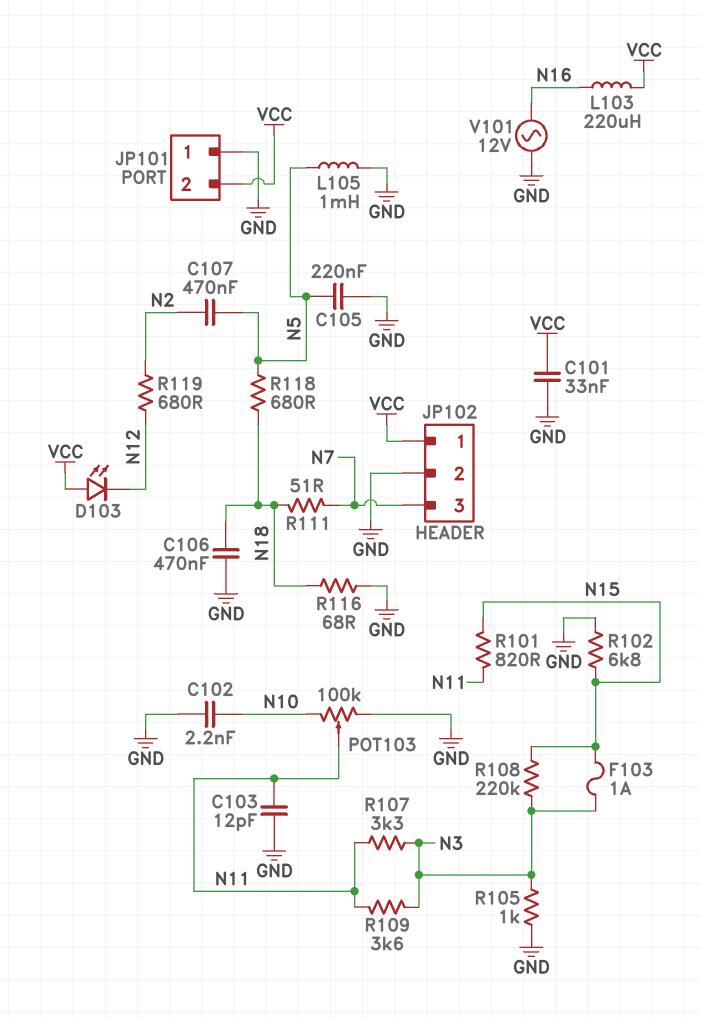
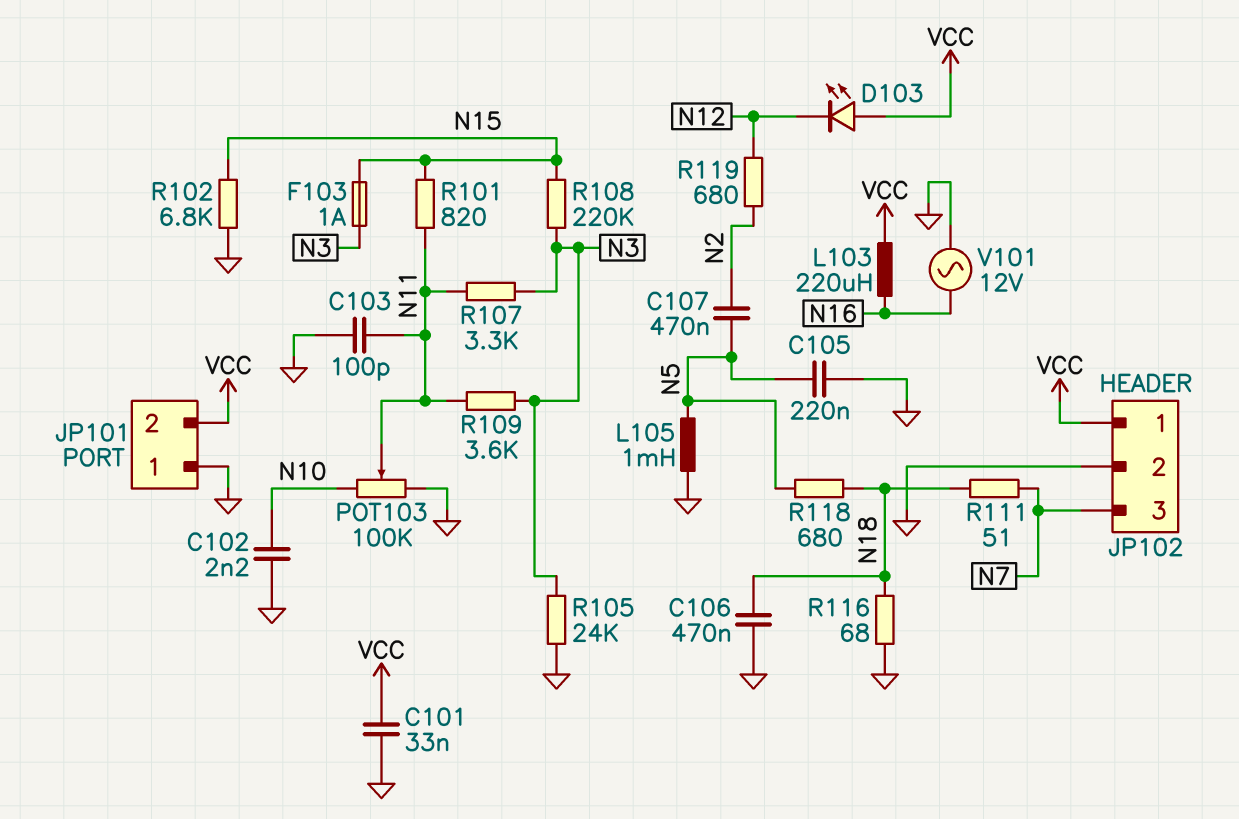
C103: 12pF (GND, N11) -> 100pF (GND, N11)
R105: 1k (GND, N3) -> 24k (GND, N3)

